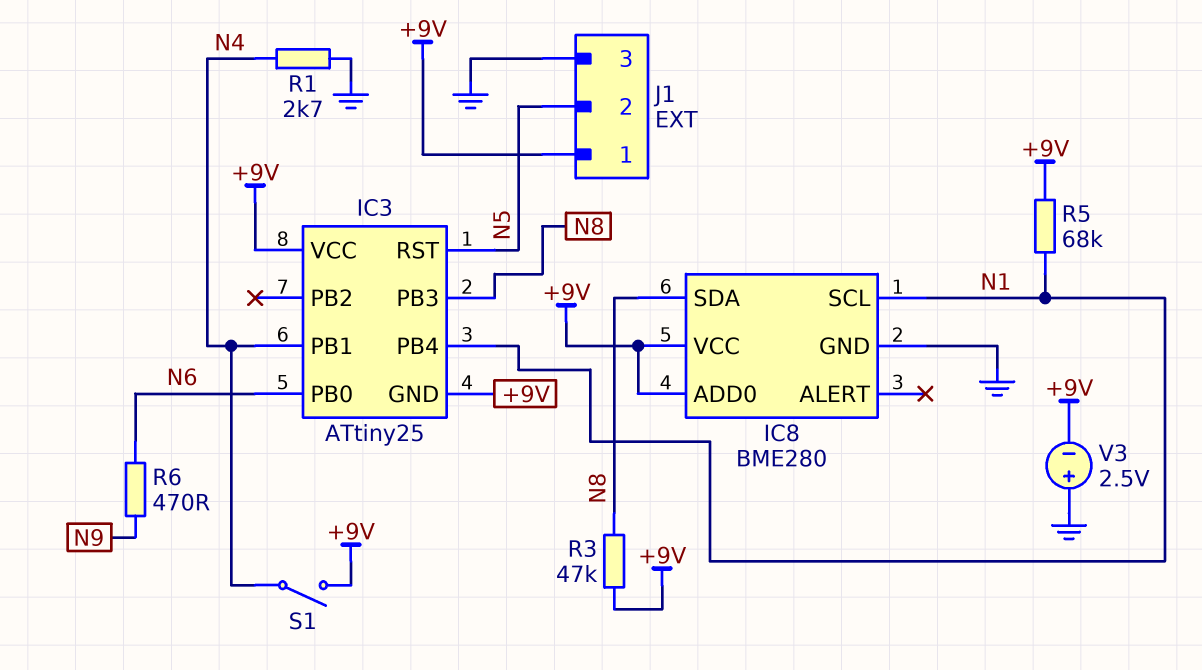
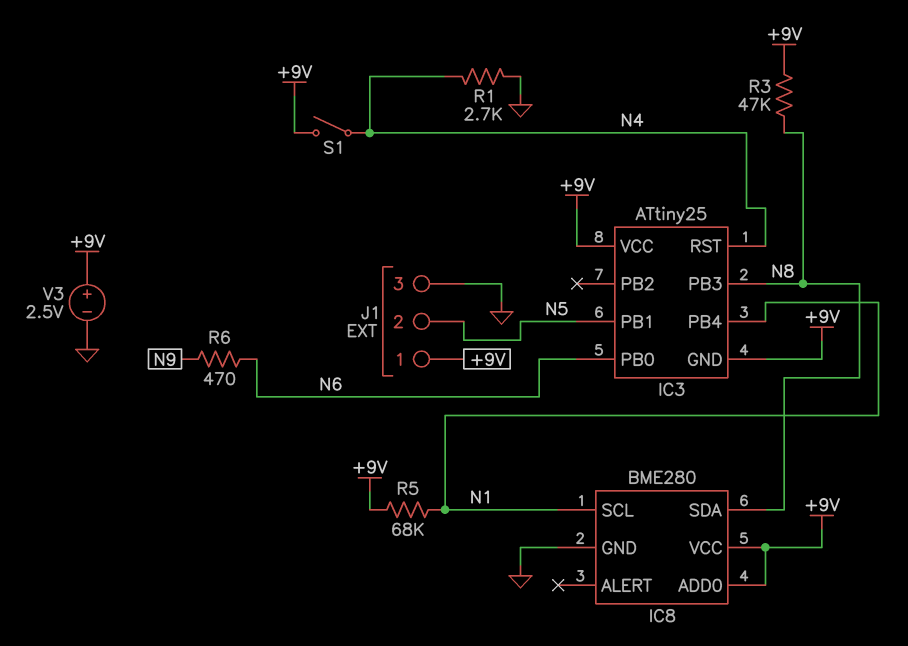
IC3 pin PB1: N4 -> N5
IC3 pin RST: N5 -> N4
V3: 2.5V (plus GND, minus +9V) -> 2.5V (plus +9V, minus GND)

